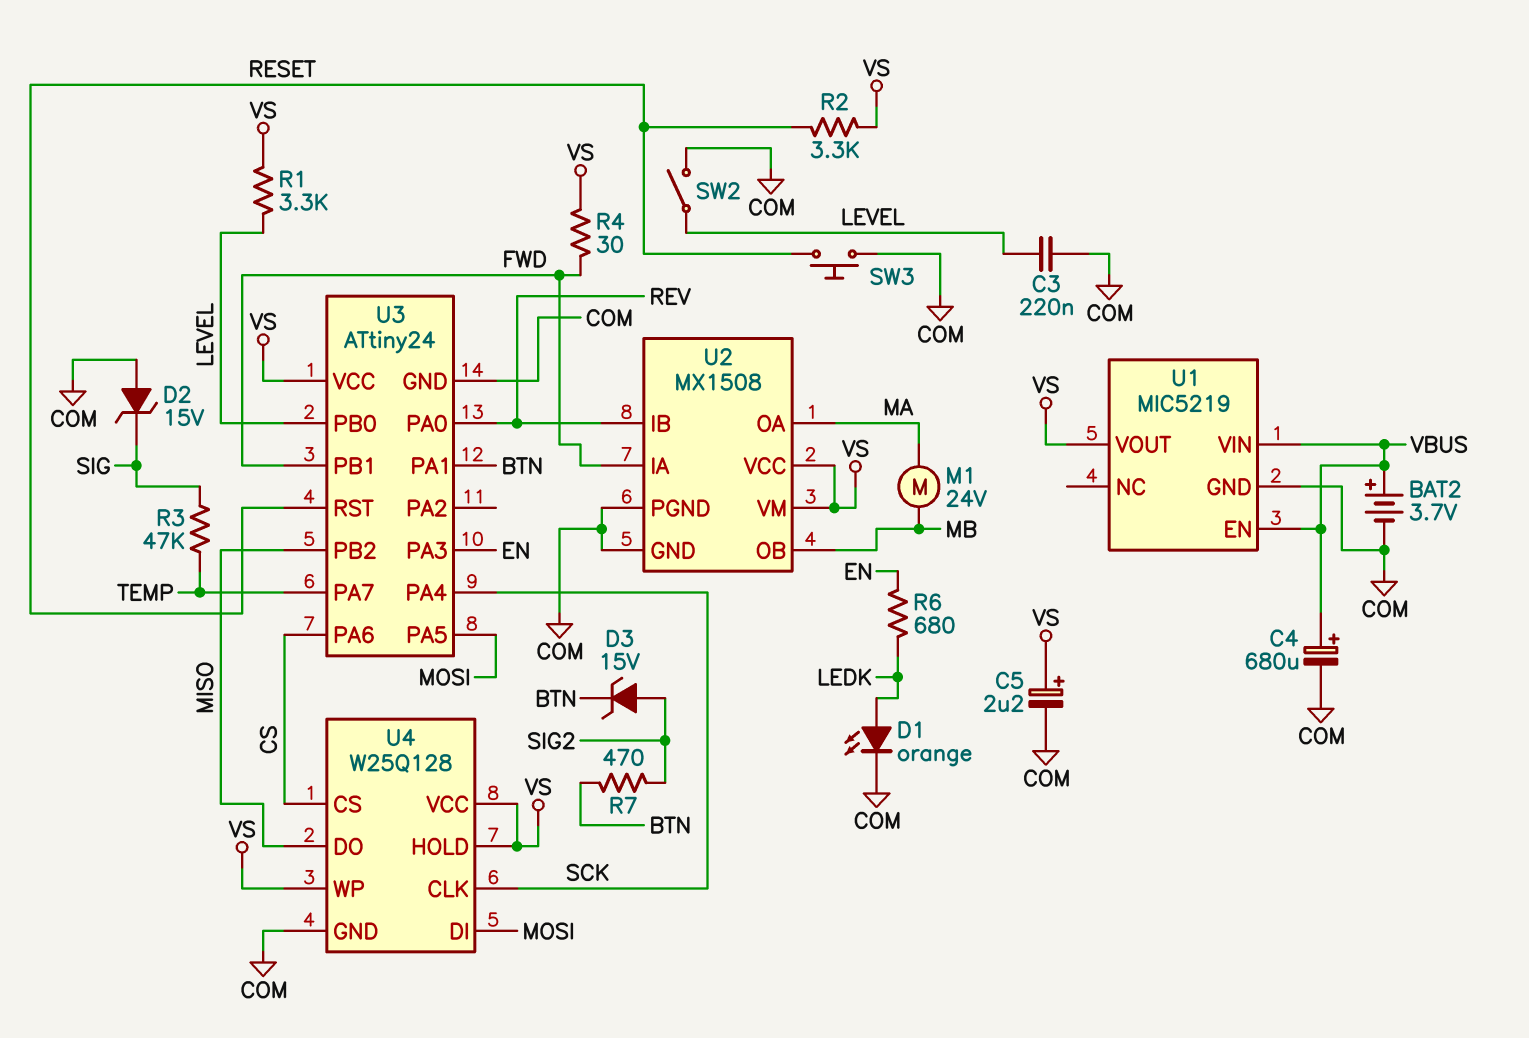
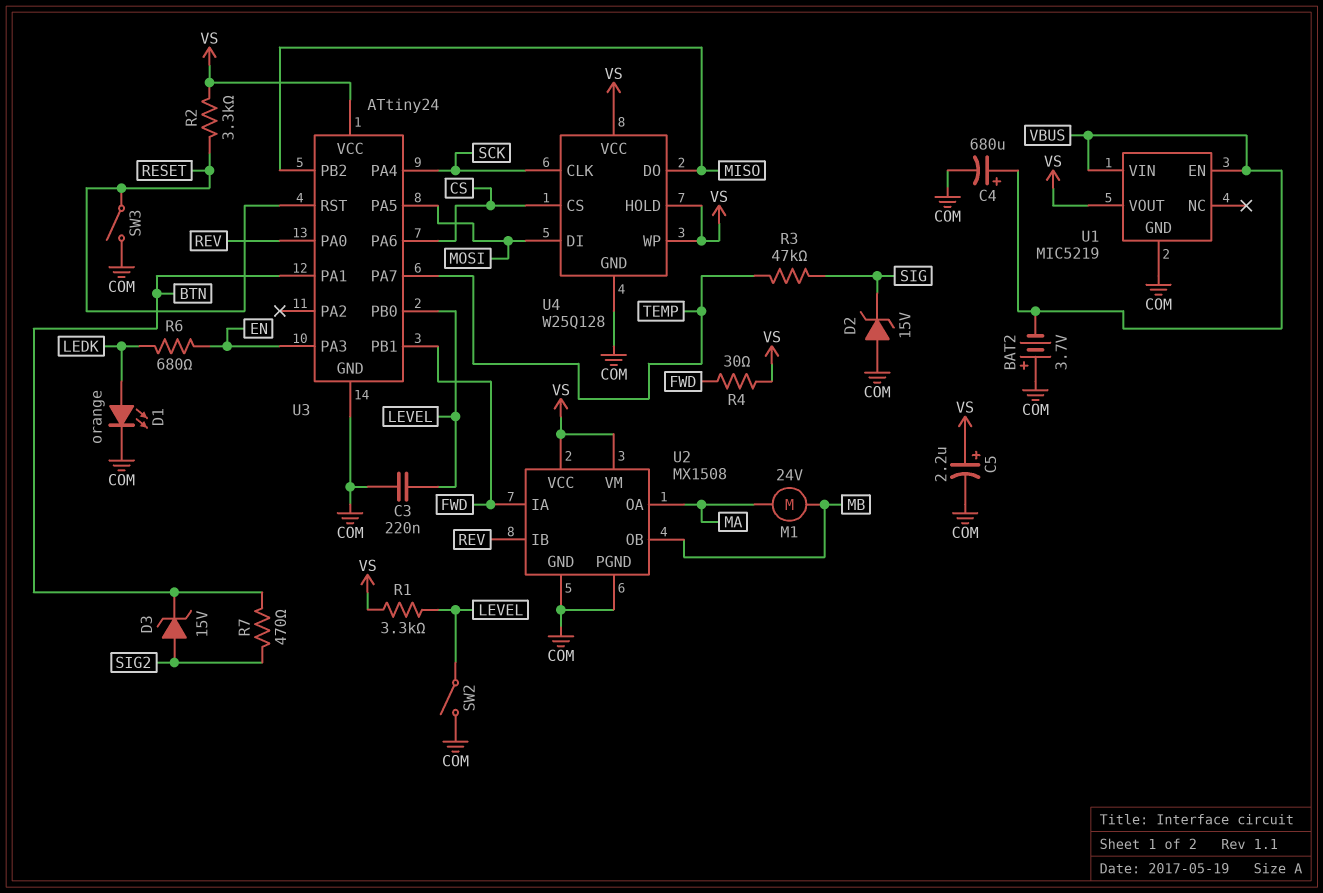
BAT2: 3.7V (plus VBUS, minus COM) -> 3.7V (plus COM, minus VBUS)
SW3: button (COM, RESET) -> switch (COM, RESET)

